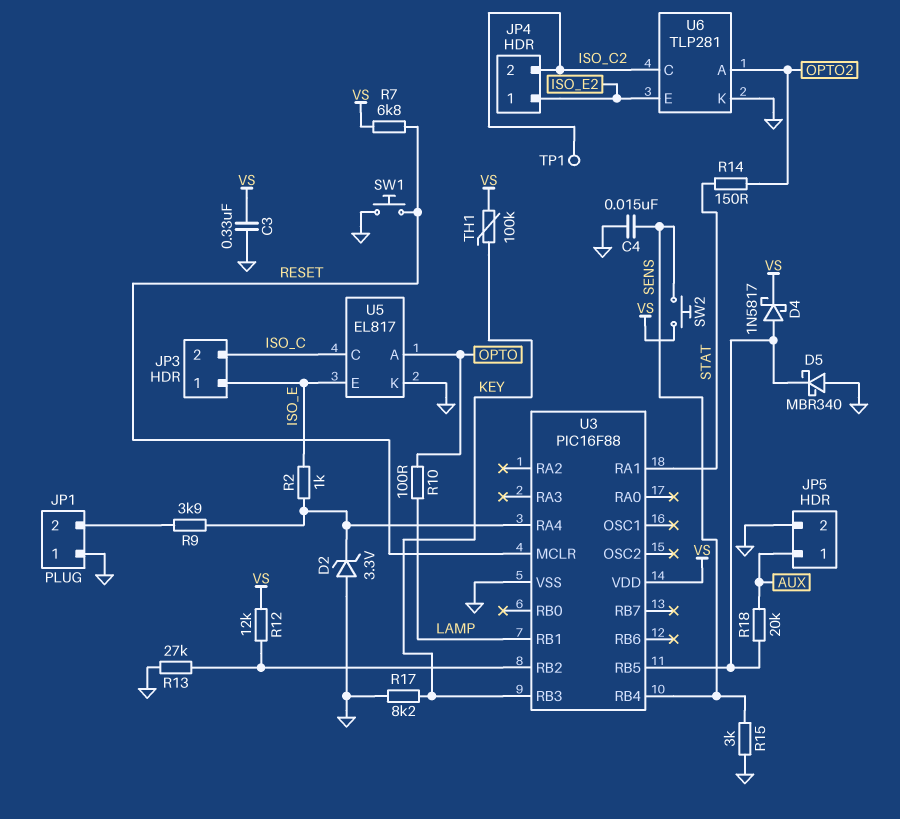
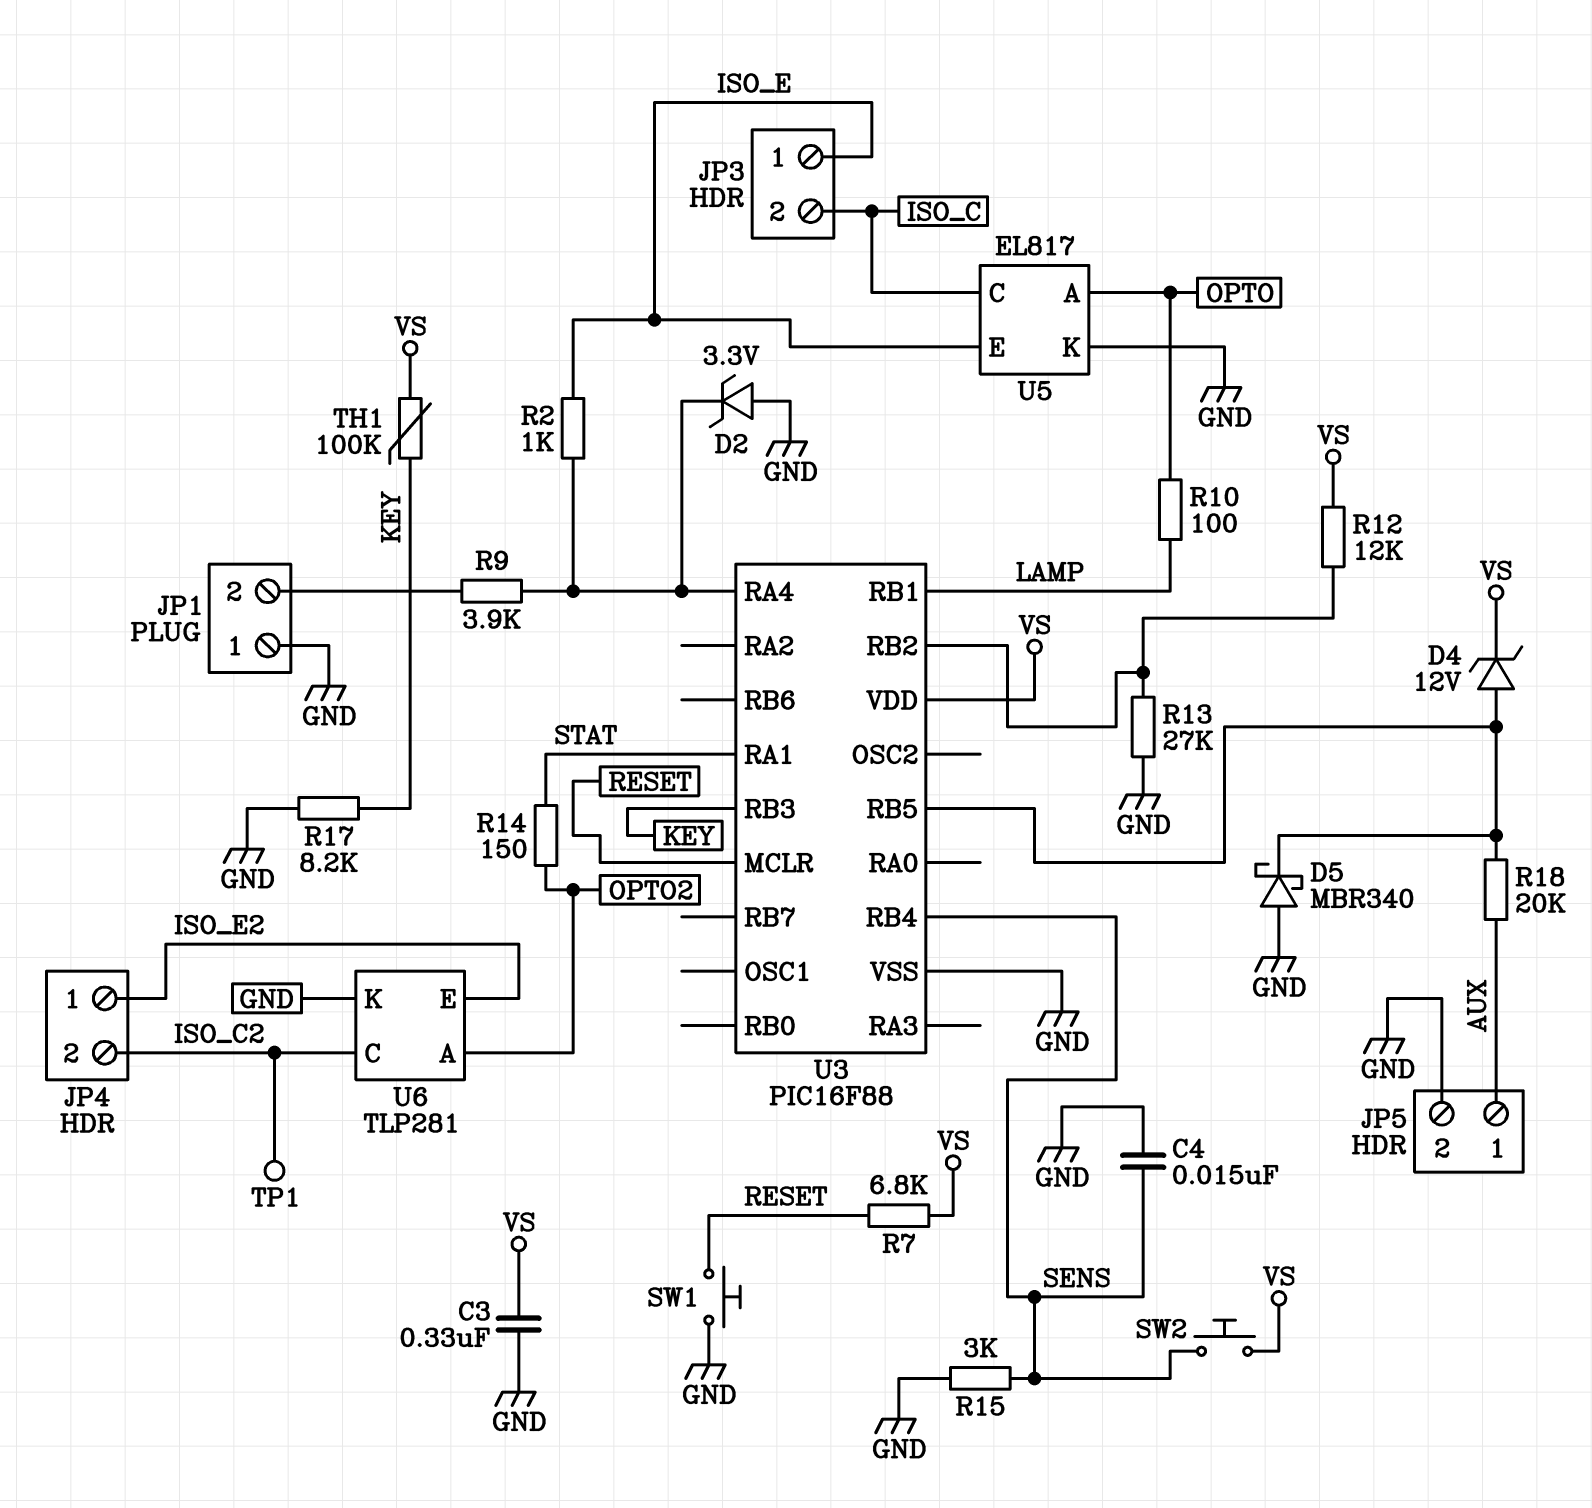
D4: schottky 1N5817 (A U3/RB5, K VS) -> zener 12V (A U3/RB5, K VS)

